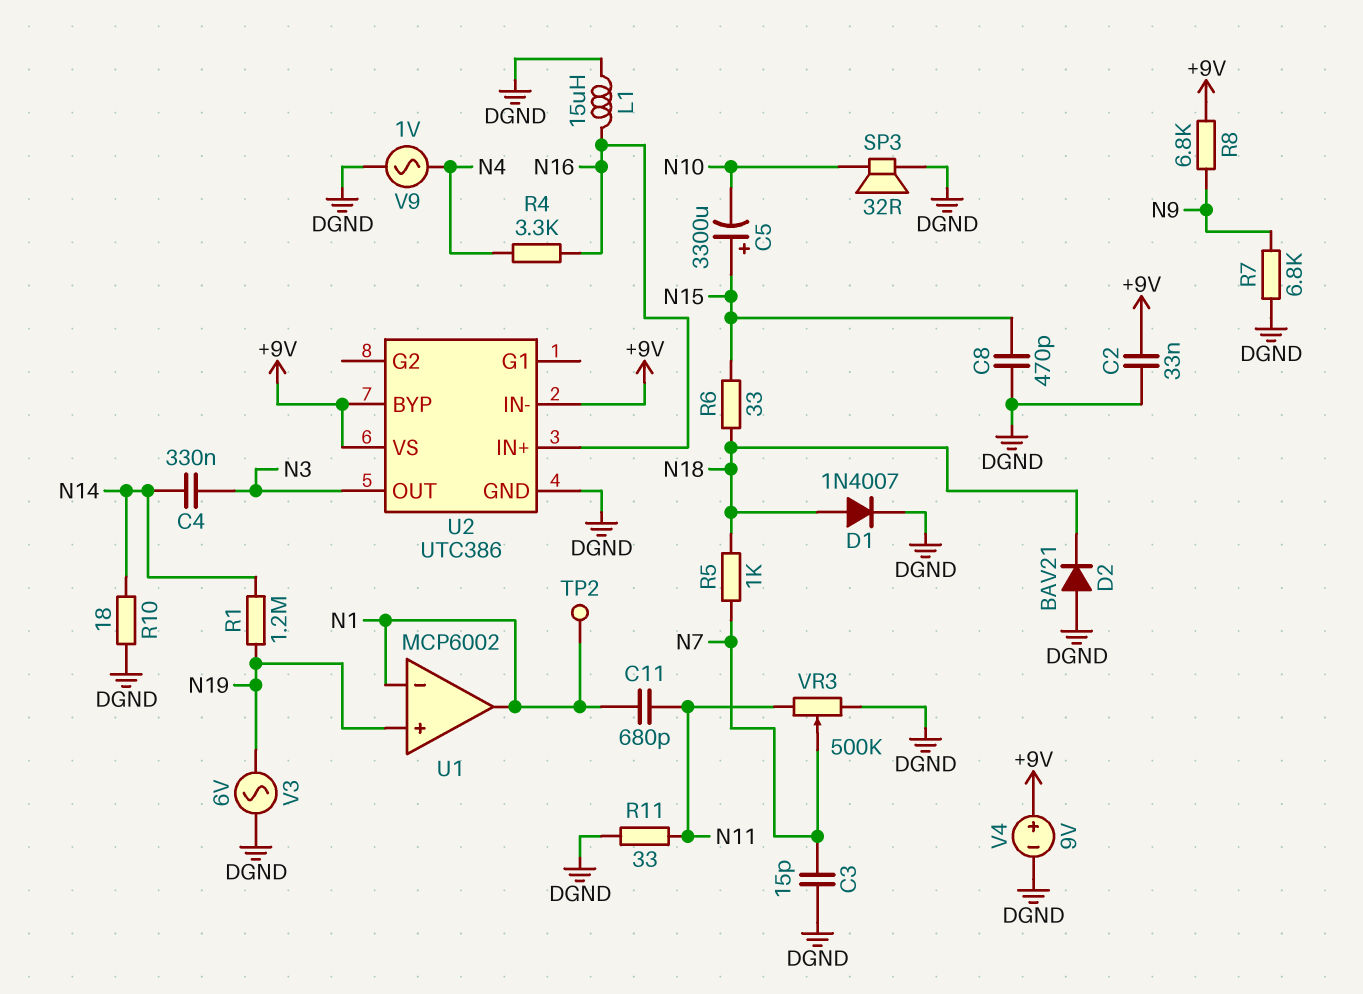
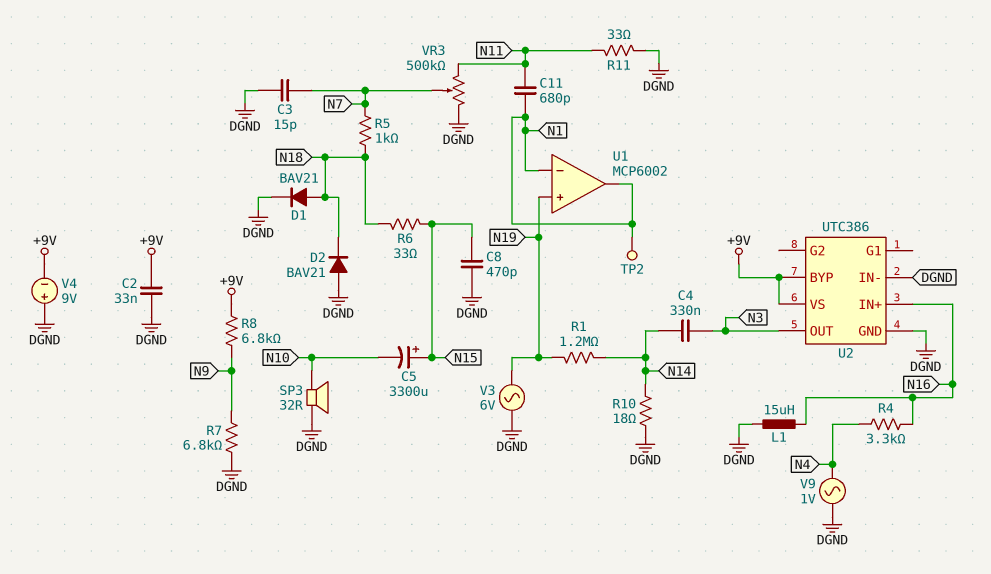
D1: diode 1N4007 (A N18, K DGND) -> diode BAV21 (A N18, K DGND)
U2 pin IN-: +9V -> DGND
V4: 9V (plus +9V, minus DGND) -> 9V (plus DGND, minus +9V)

